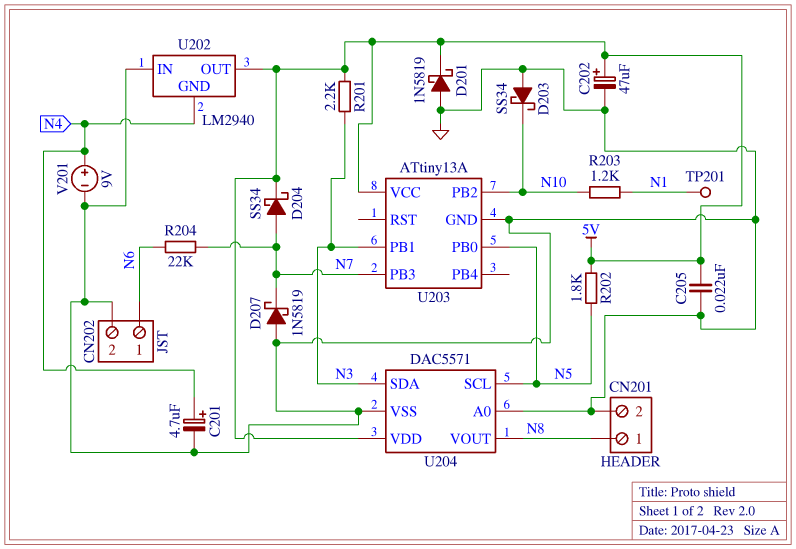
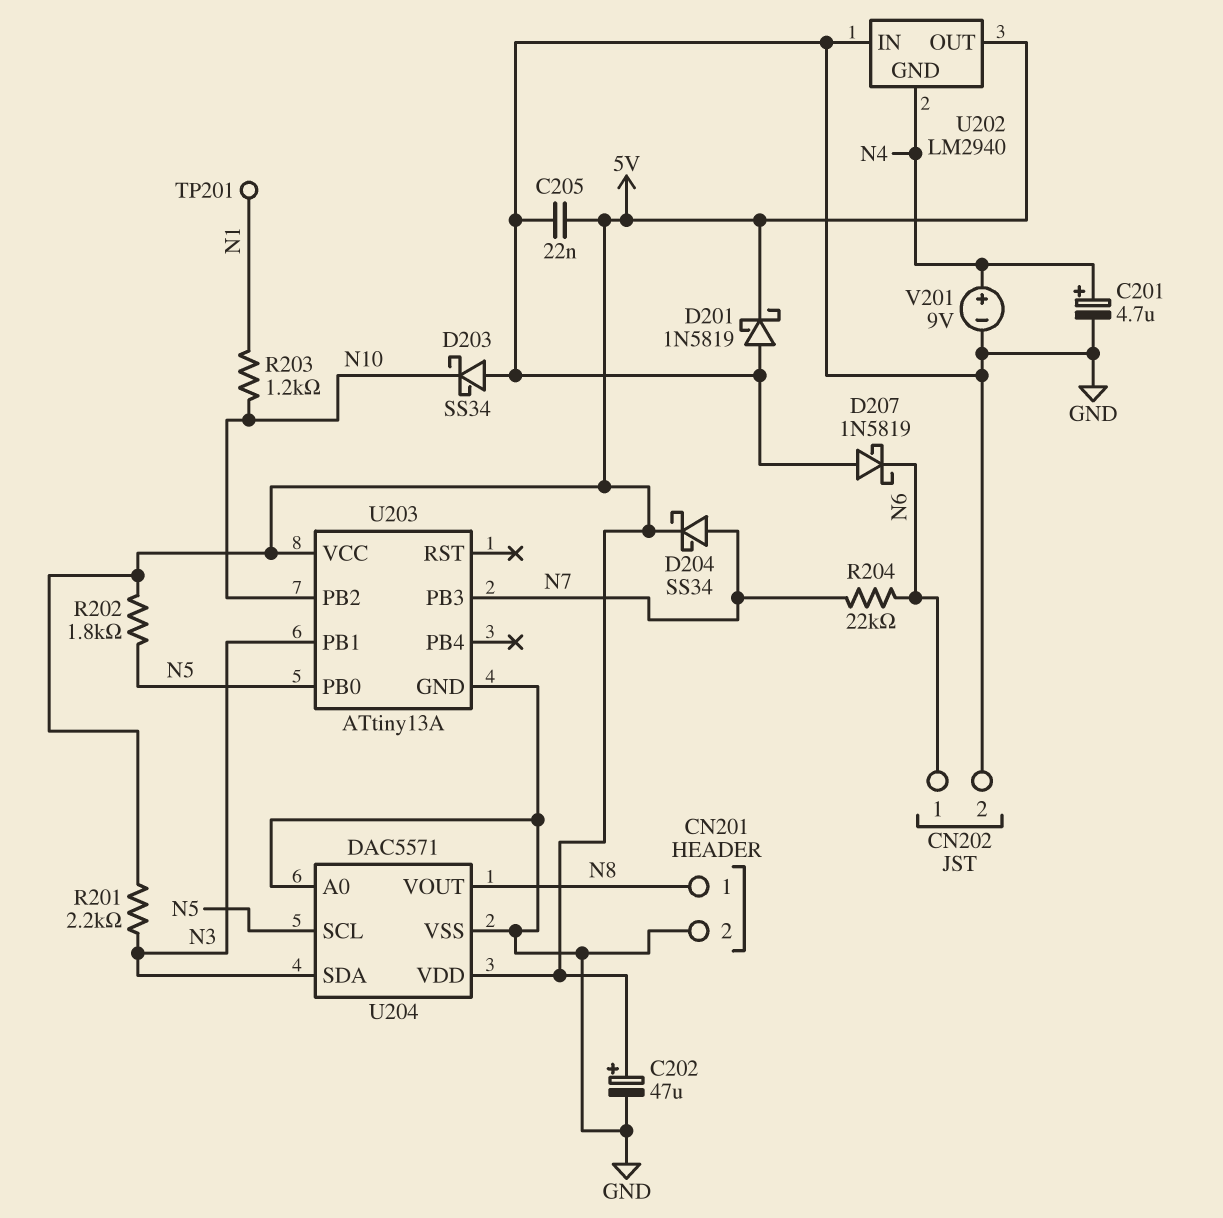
D207: schottky 1N5819 (A GND, K N7) -> schottky 1N5819 (A GND, K N6)

